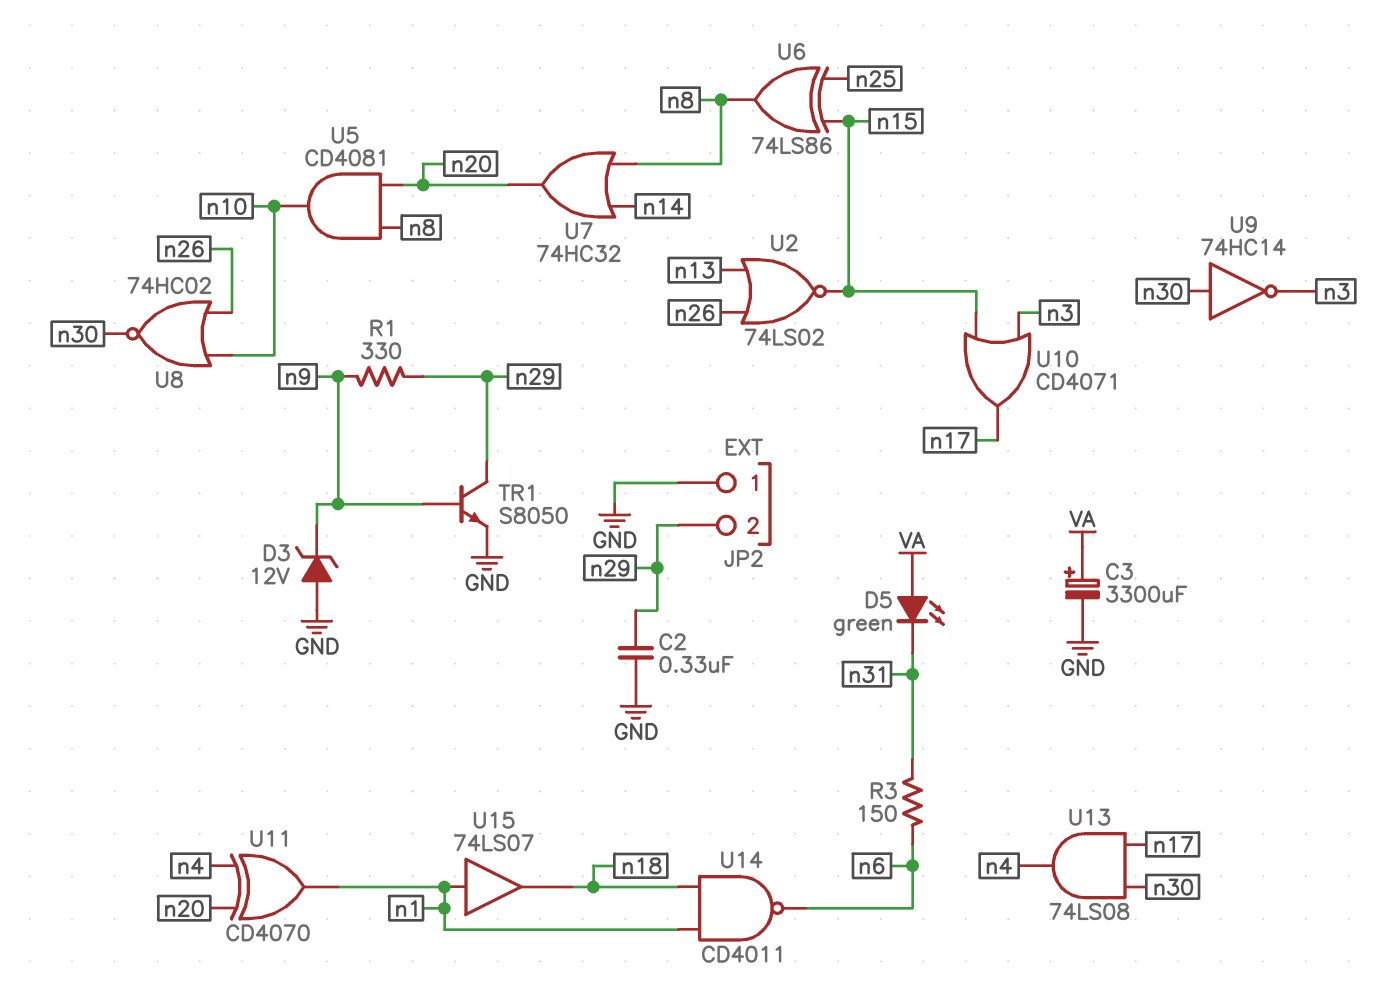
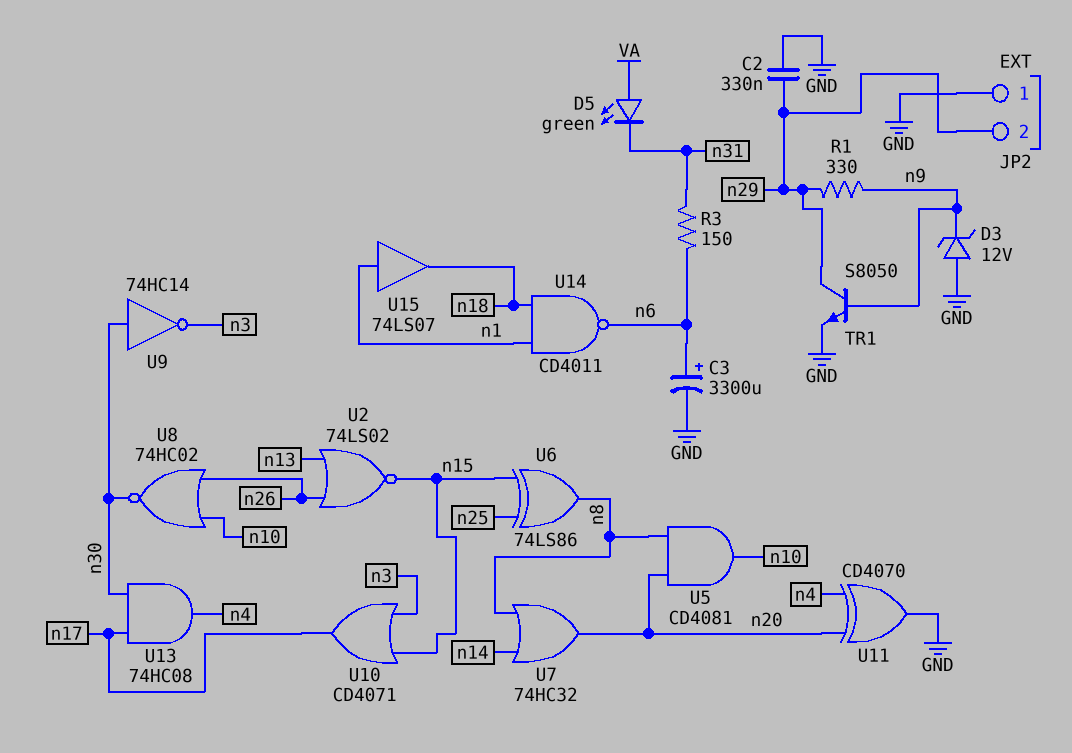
C3: 3300uF (plus VA, minus GND) -> 3300uF (plus n6, minus GND)
U11: XOR CD4070 (in n4, in n20, out n1) -> XOR CD4070 (in n4, in n20, out GND)
U13: AND 74LS08 (in n17, in n30, out n4) -> AND 74HC08 (in n17, in n30, out n4)

